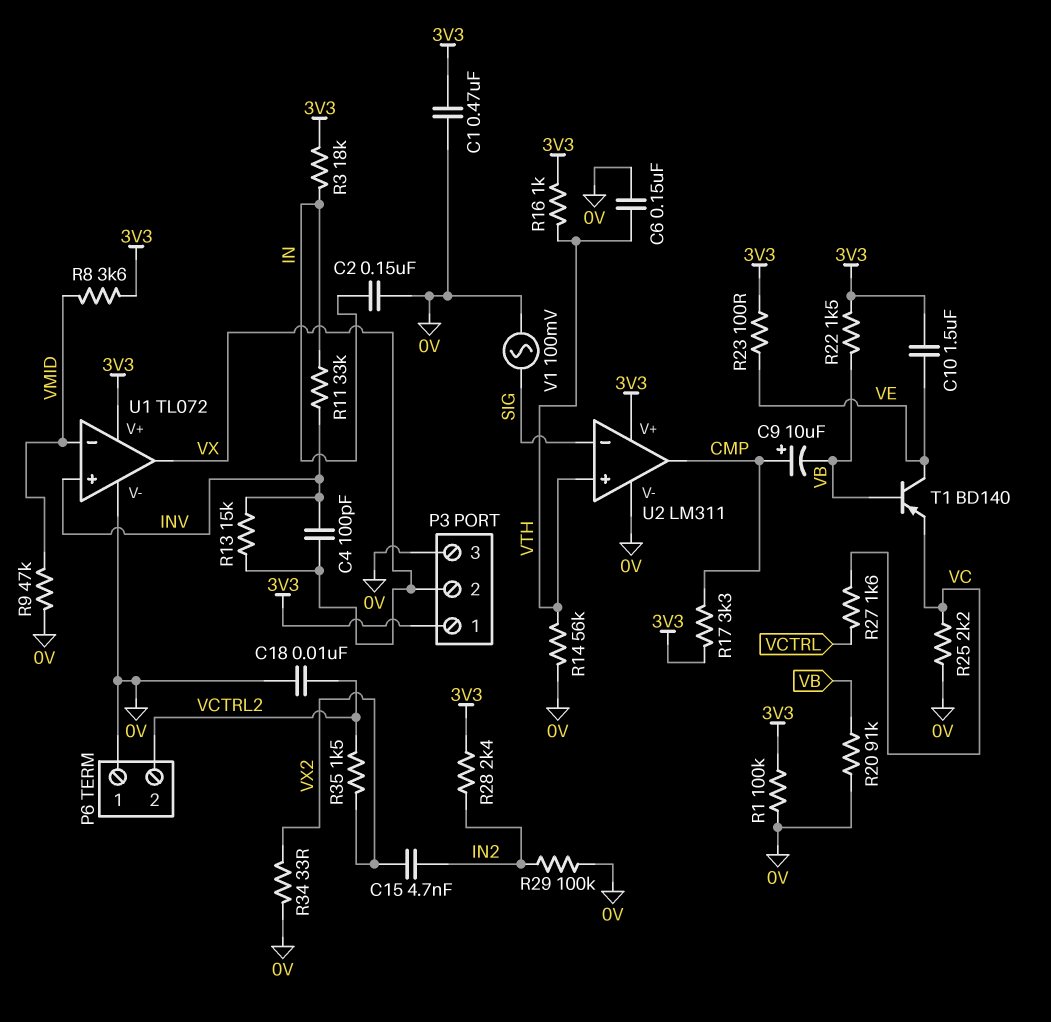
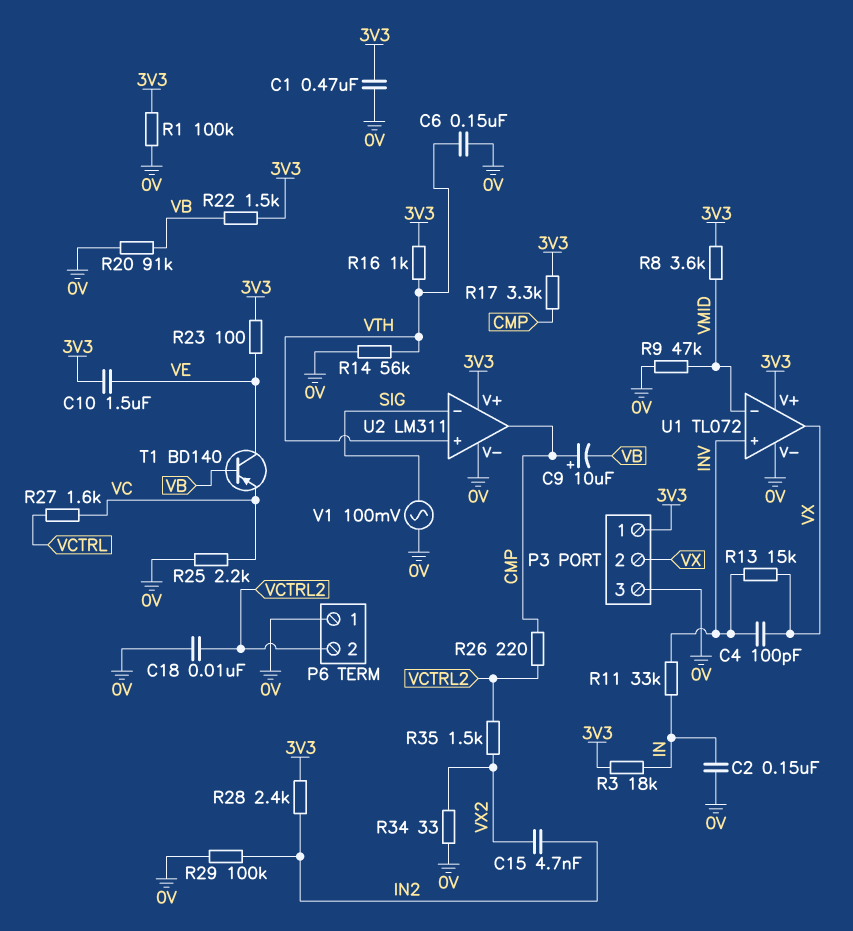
R26: none -> 220 (CMP, VCTRL2)

